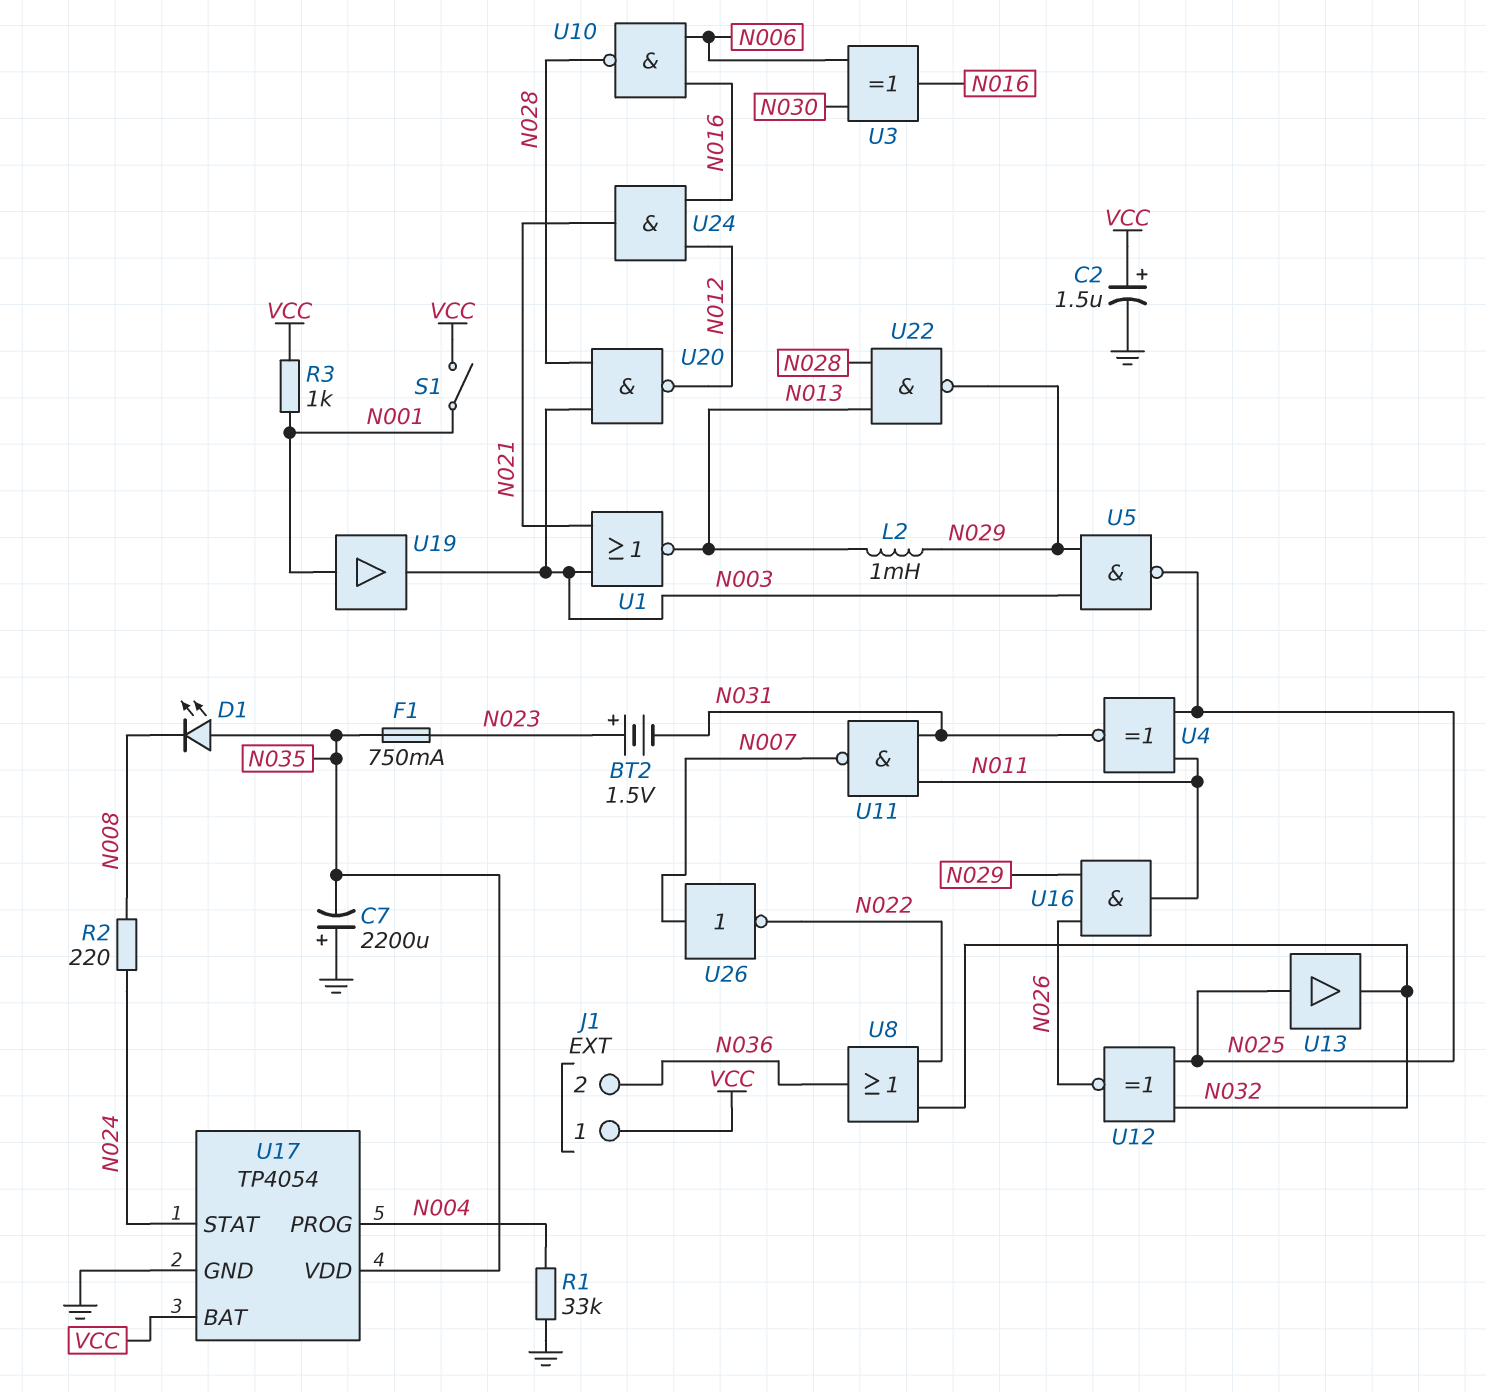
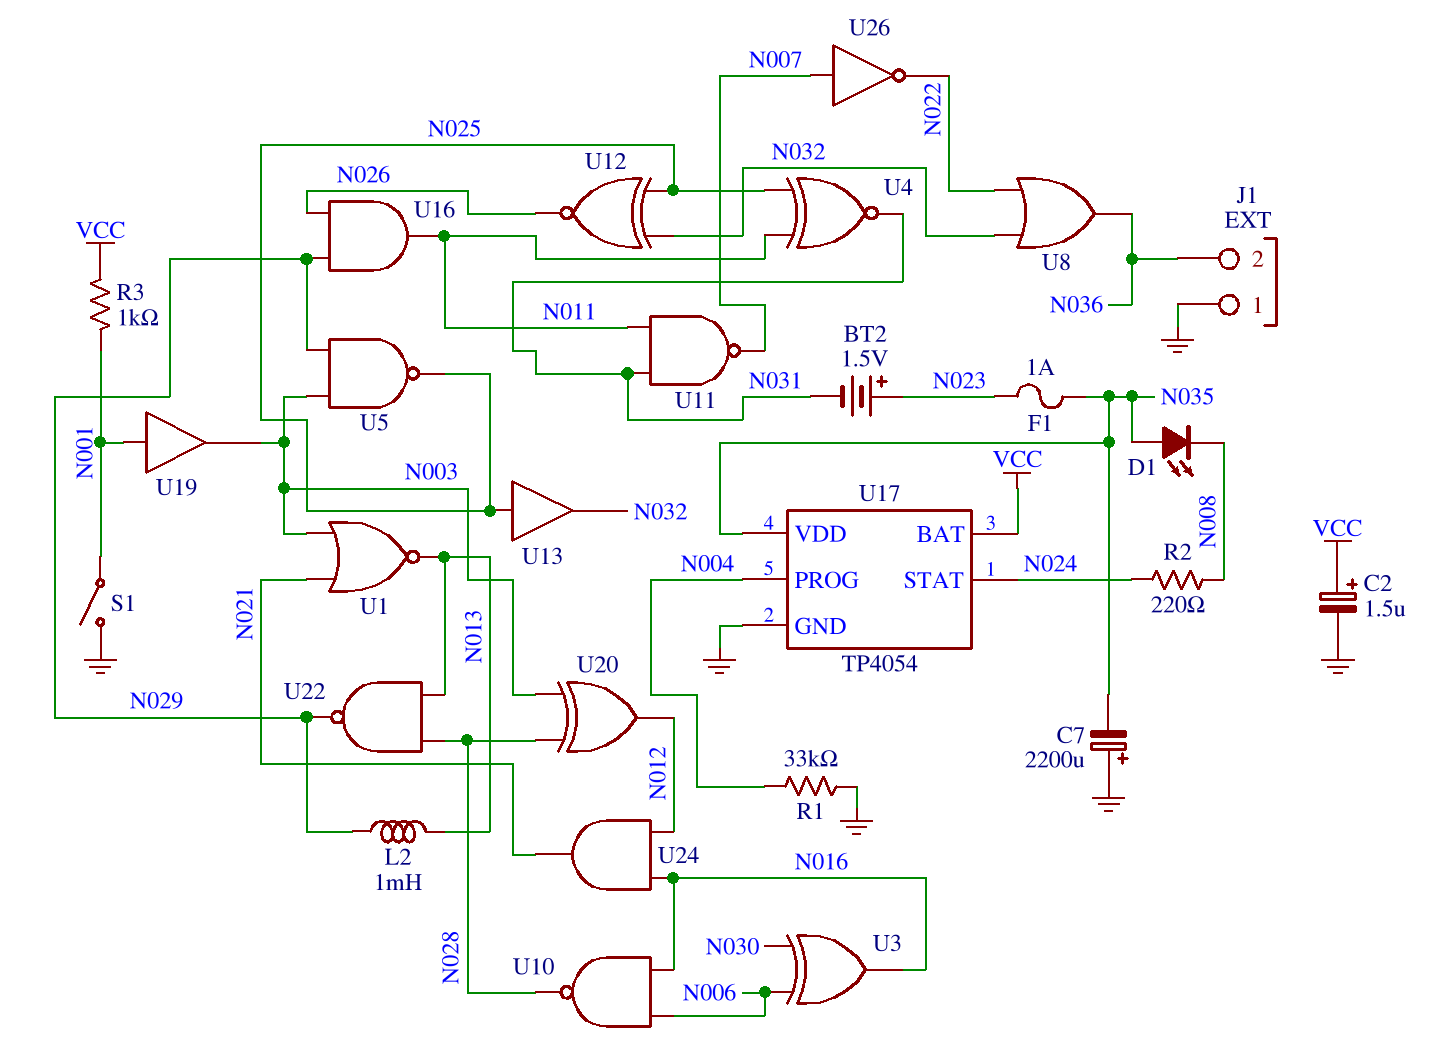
F1: 750mA (N023, N035) -> 1A (N023, N035)
J1 pin 1: VCC -> GND
S1: switch (N001, VCC) -> switch (GND, N001)
U20: NAND (in N003, in N028, out N012) -> XOR (in N003, in N028, out N012)

